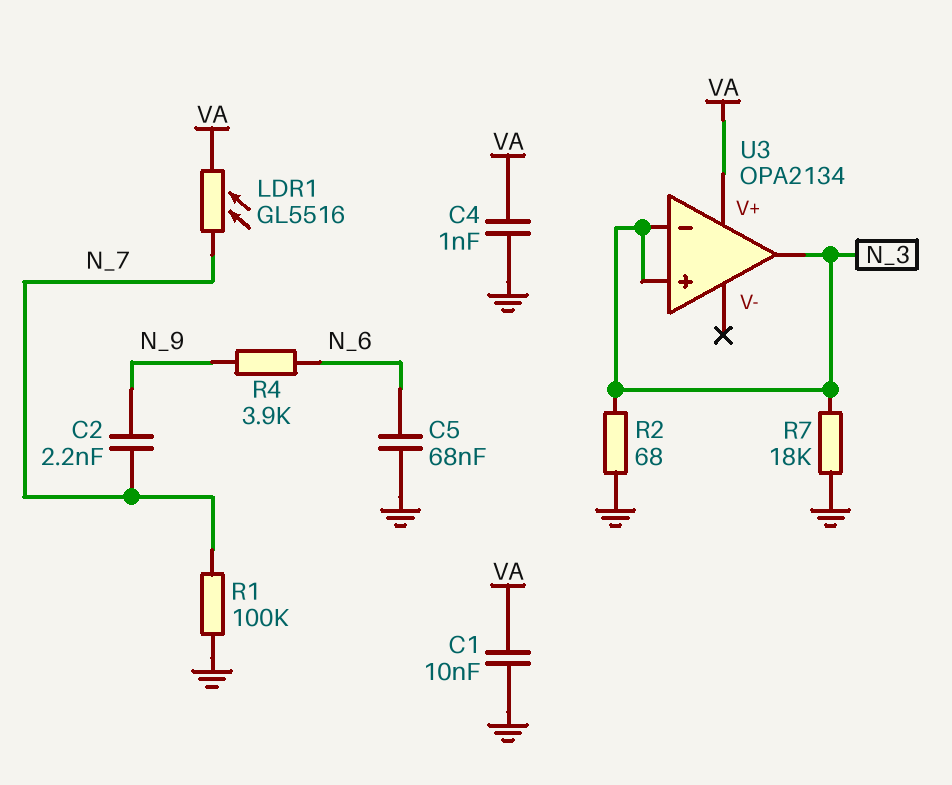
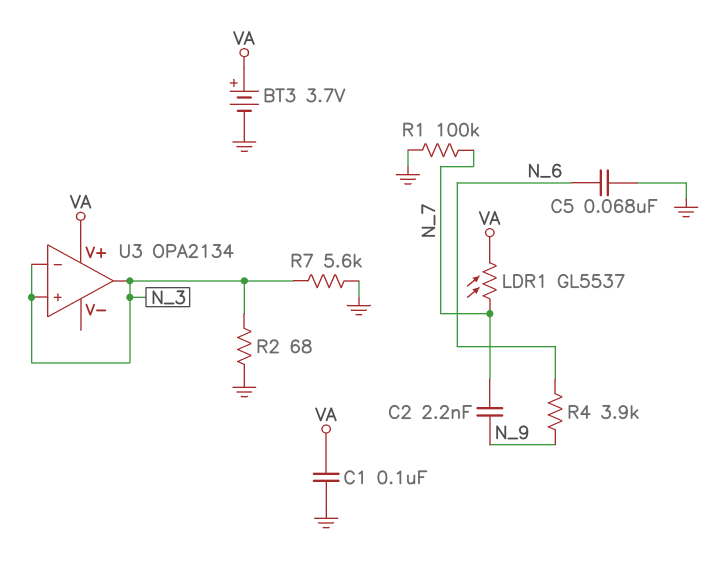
BT3: none -> 3.7V (plus VA, minus GND)
C1: 10nF (GND, VA) -> 100nF (GND, VA)
C4: 1nF (GND, VA) -> none
LDR1: GL5516 (N_7, VA) -> GL5537 (N_7, VA)
R7: 18k (GND, N_3) -> 5.6k (GND, N_3)

